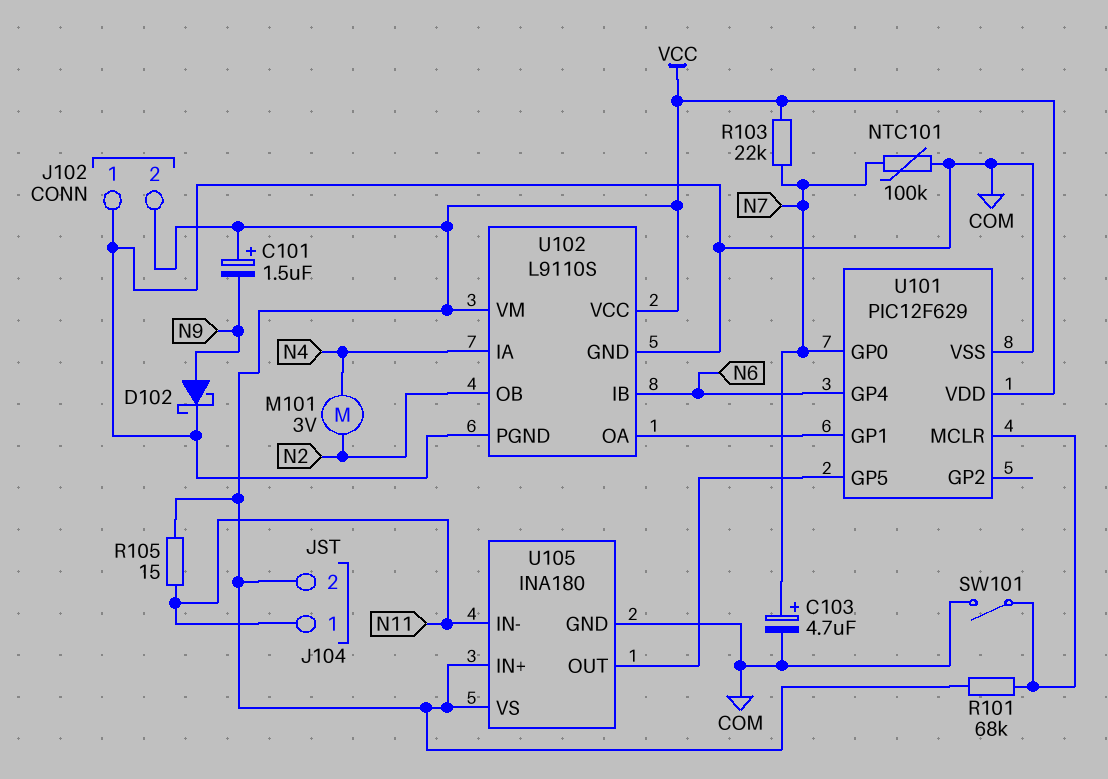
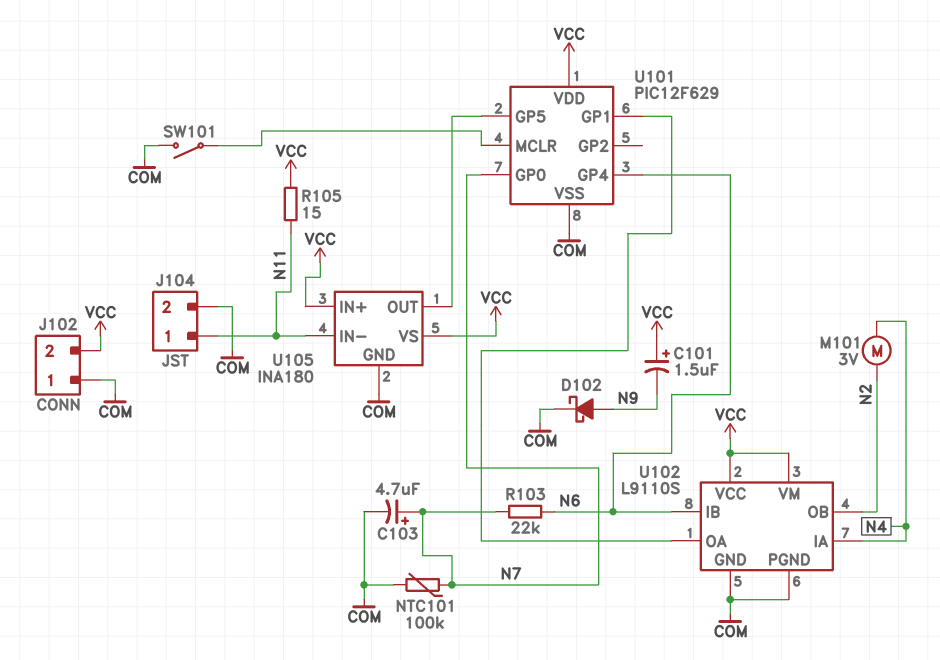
J104 pin 2: VCC -> COM
R101: 68k (U101/MCLR, VCC) -> none
R103: 22k (N7, VCC) -> 22k (N6, N7)

